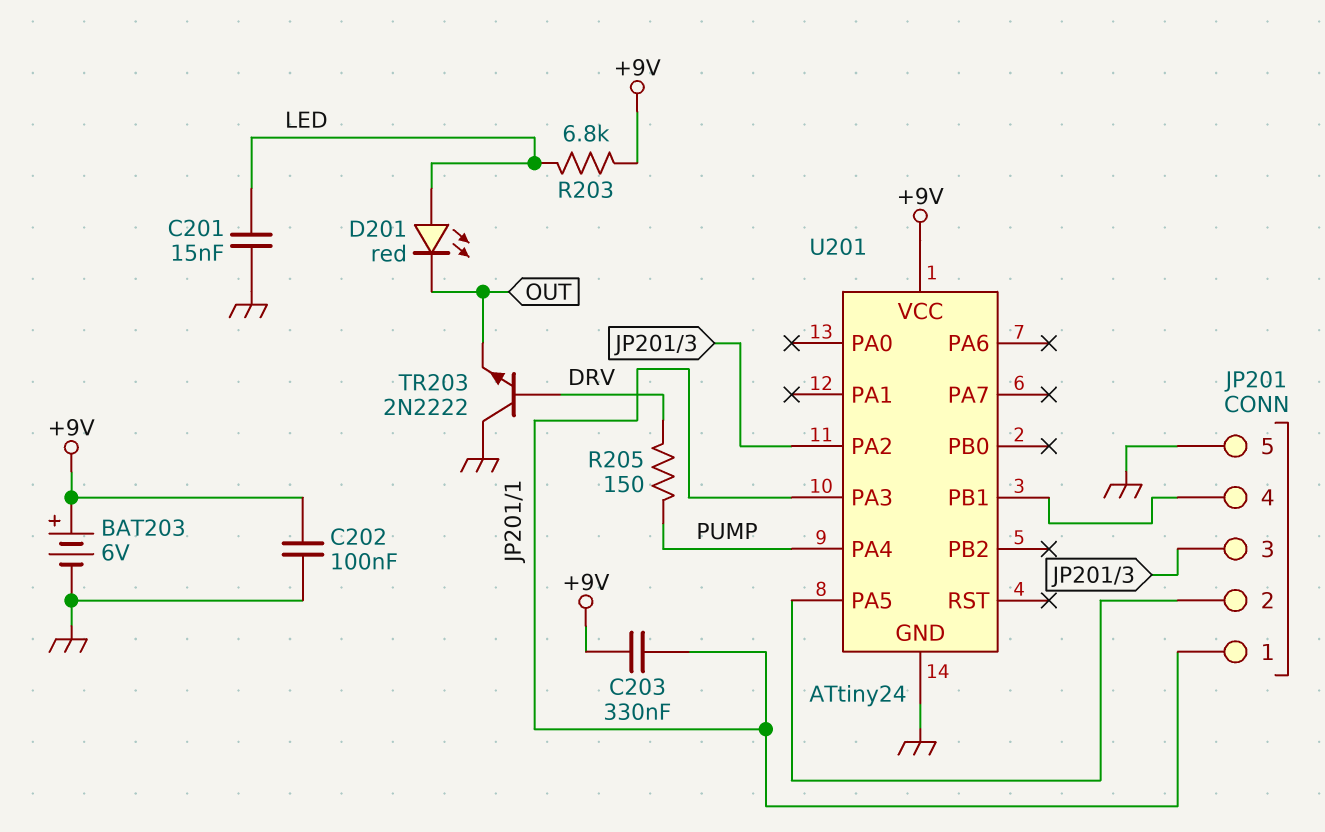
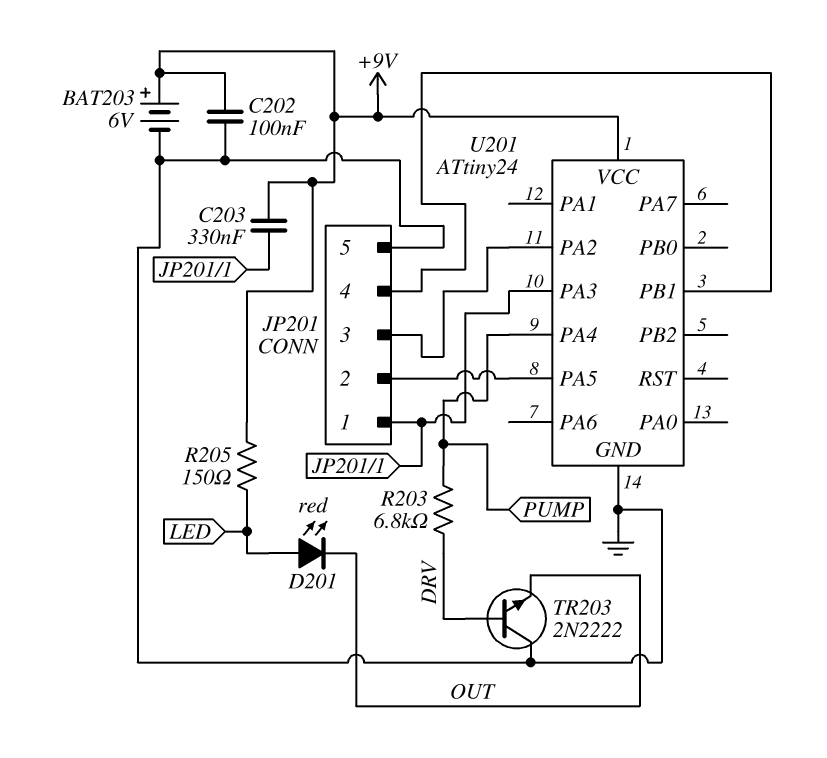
C201: 15nF (GND, LED) -> none
R203: 6.8k (+9V, LED) -> 6.8k (DRV, PUMP)
R205: 150 (DRV, PUMP) -> 150 (+9V, LED)

